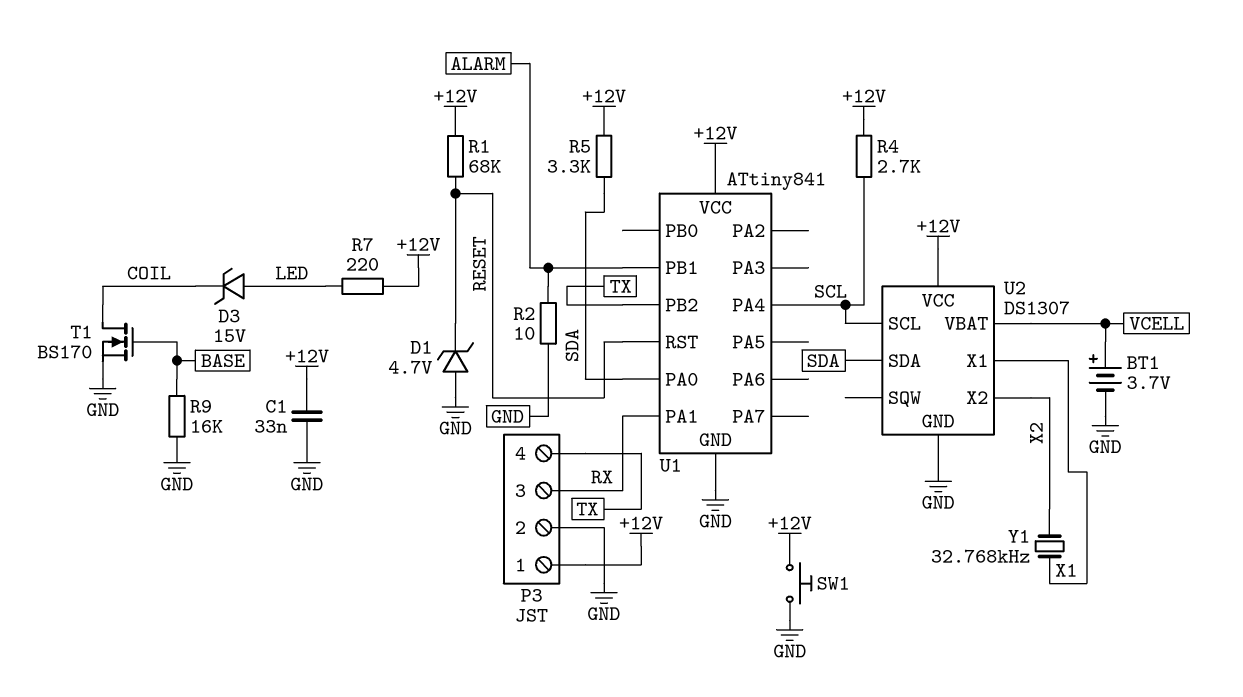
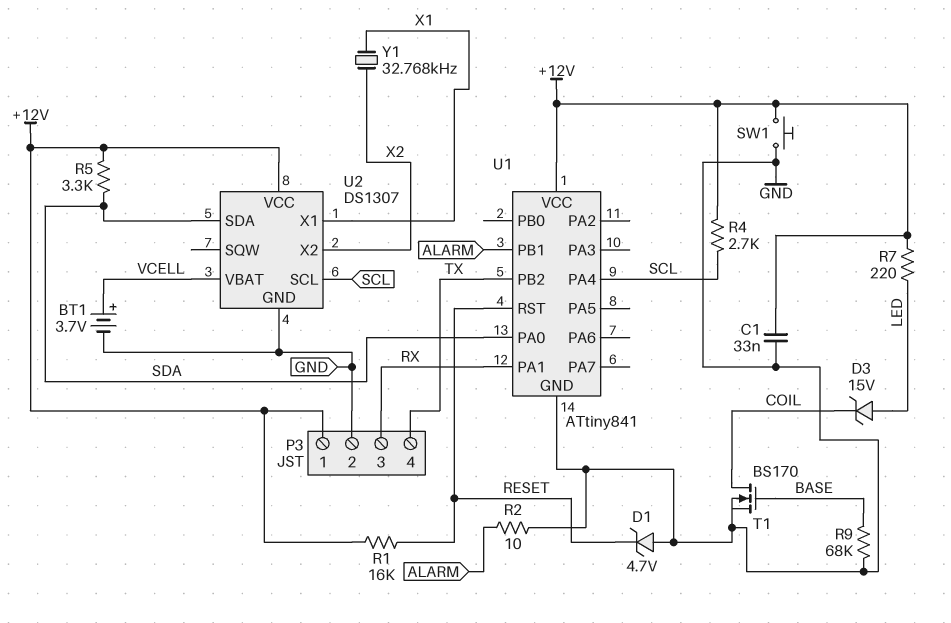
R1: 68k (+12V, RESET) -> 16k (+12V, RESET)
R9: 16k (BASE, GND) -> 68k (BASE, GND)

